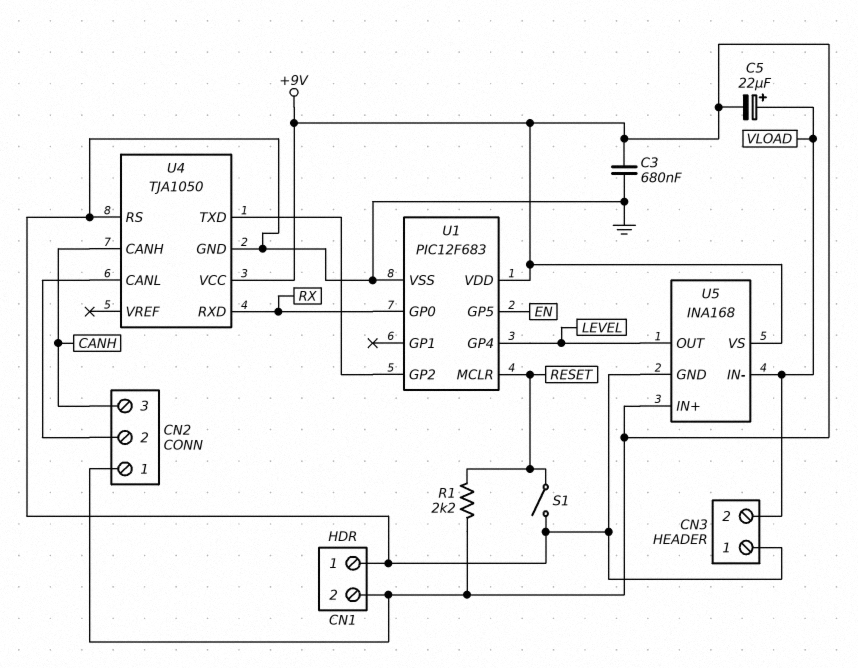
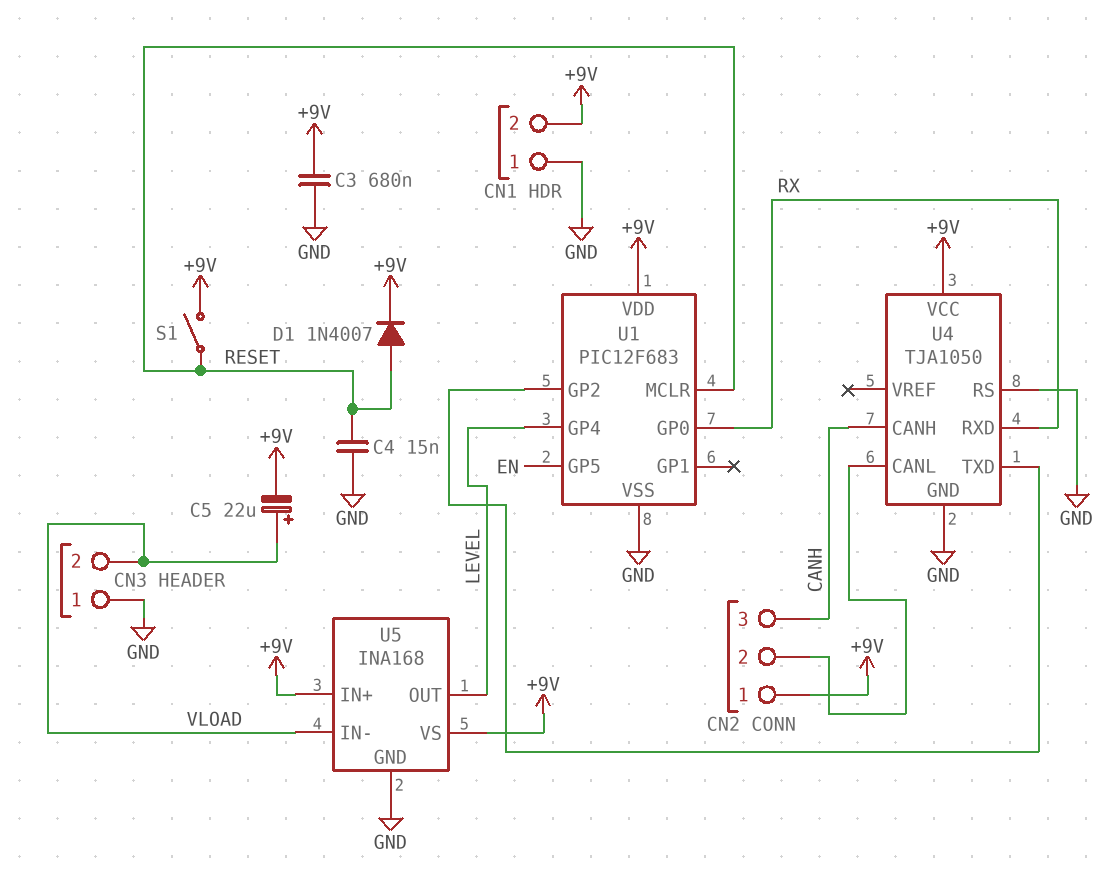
C4: none -> 15nF (GND, RESET)
D1: none -> diode 1N4007 (A RESET, K +9V)
R1: 2.2k (+9V, RESET) -> none
S1: switch (GND, RESET) -> switch (+9V, RESET)

